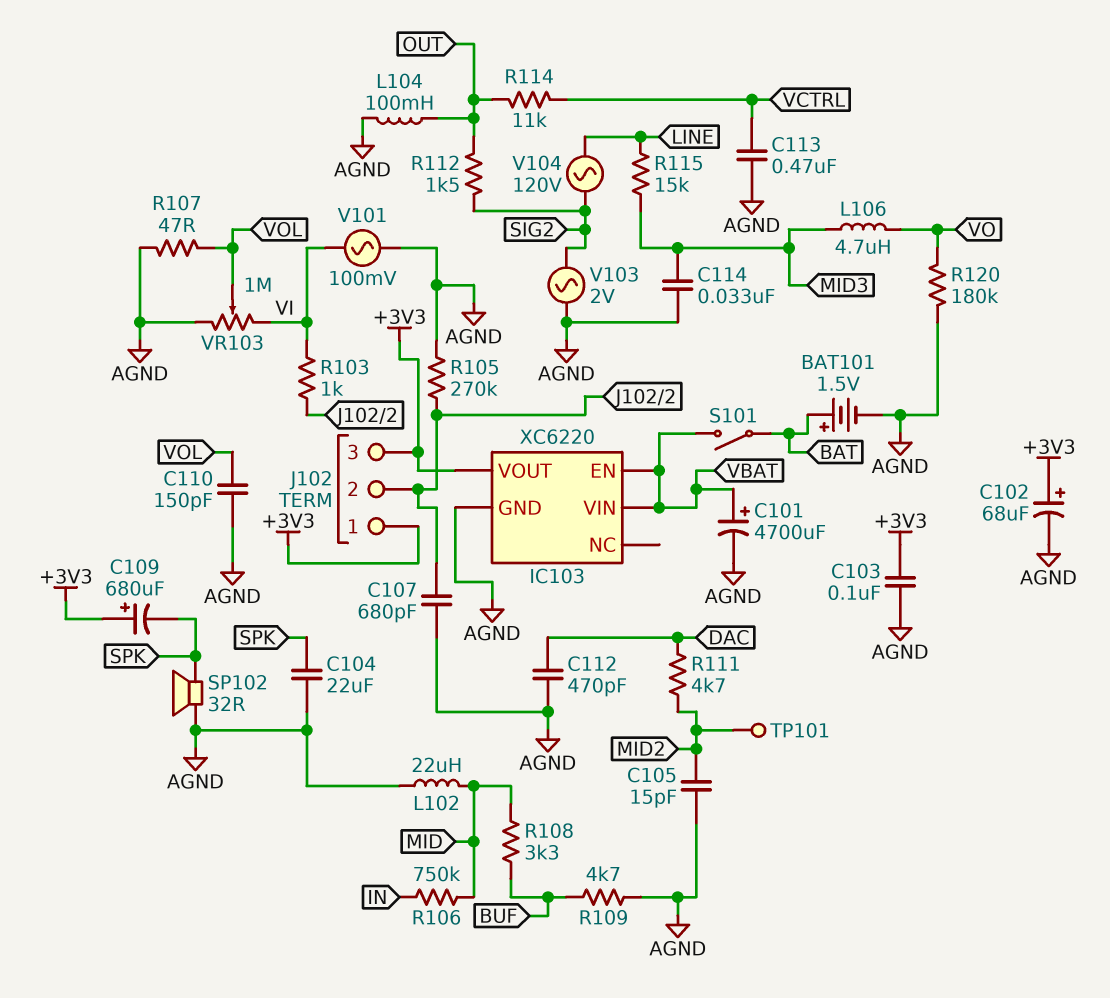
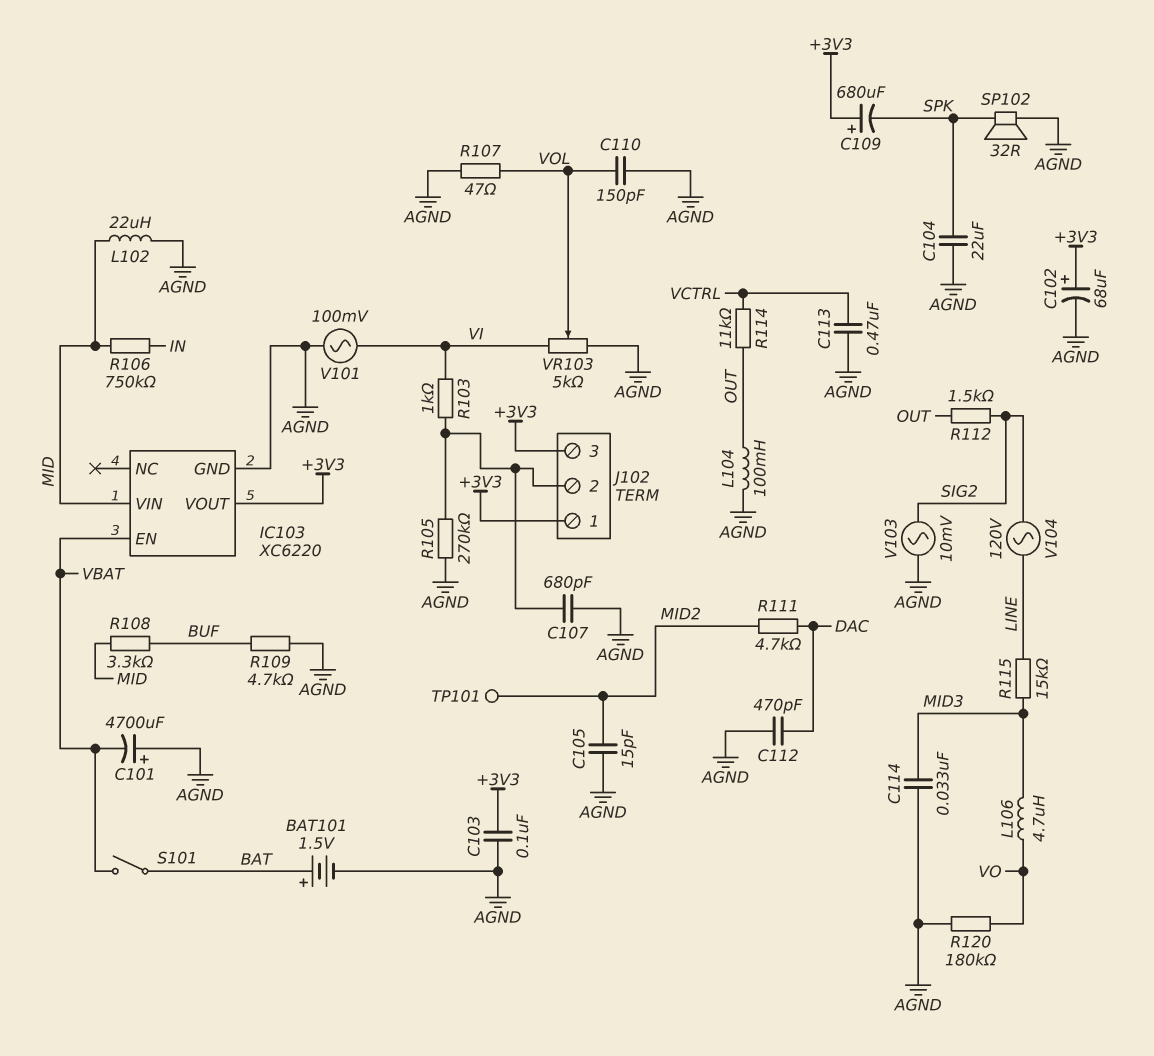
C101: 4700uF (plus VBAT, minus AGND) -> 4700uF (plus AGND, minus VBAT)
IC103 pin VIN: VBAT -> MID
V103: AC 2V (AGND, SIG2) -> AC 10mV (AGND, SIG2)
VR103: 1M (AGND, VI, wiper VOL) -> 5k (AGND, VI, wiper VOL)

